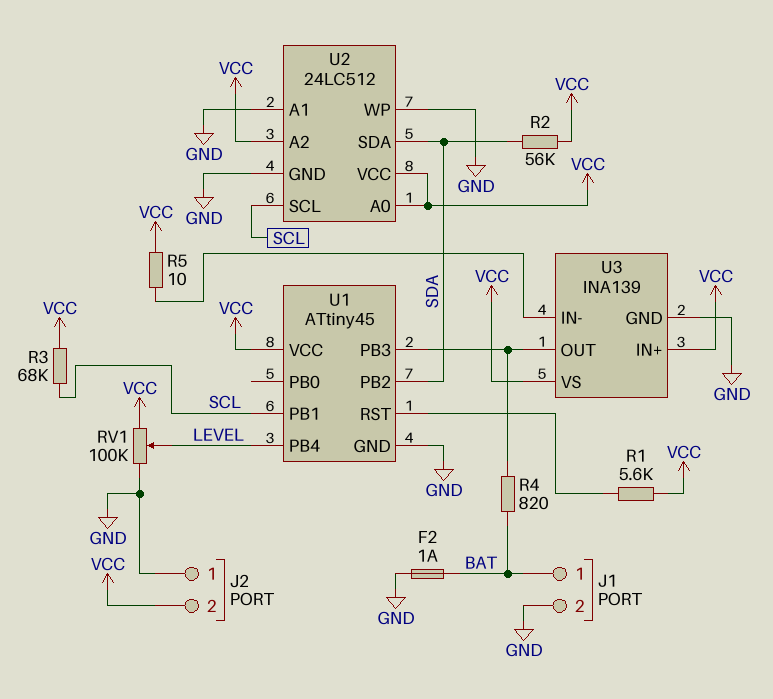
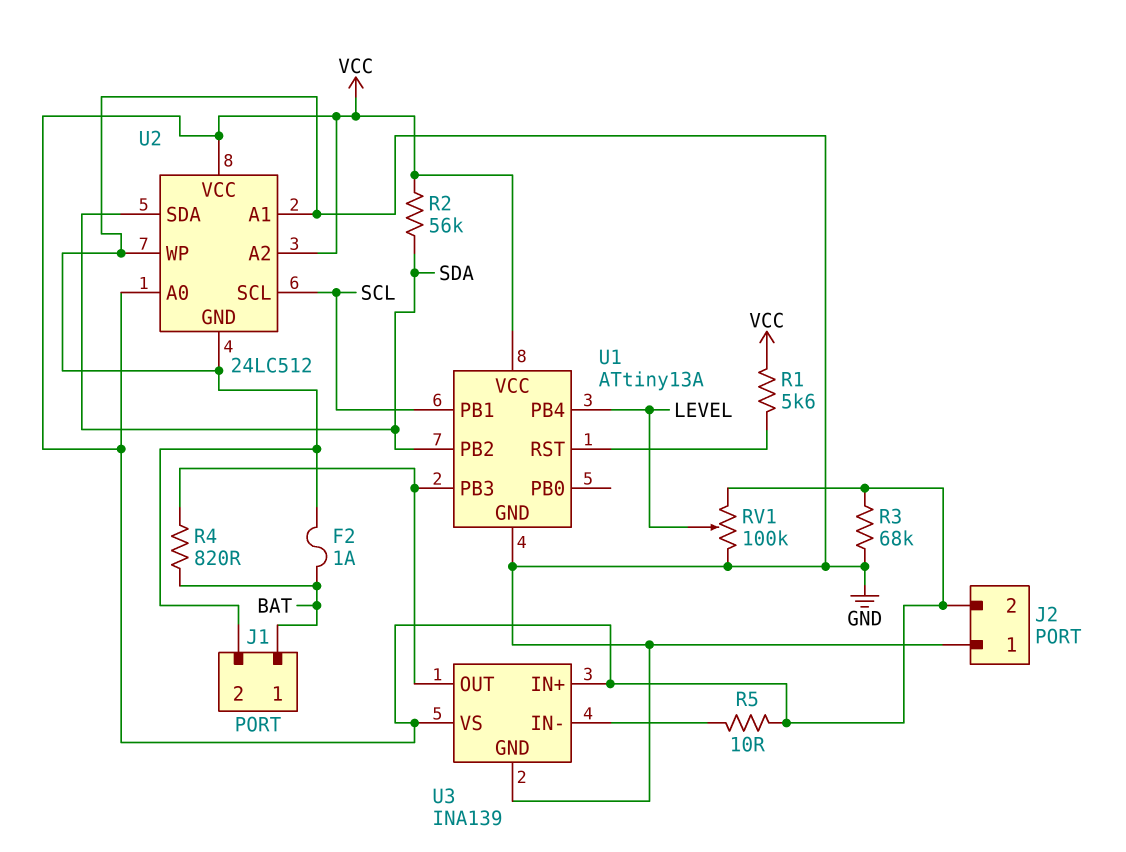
R3: 68k (SCL, VCC) -> 68k (GND, VCC)
U1: ATtiny45 -> ATtiny13A

